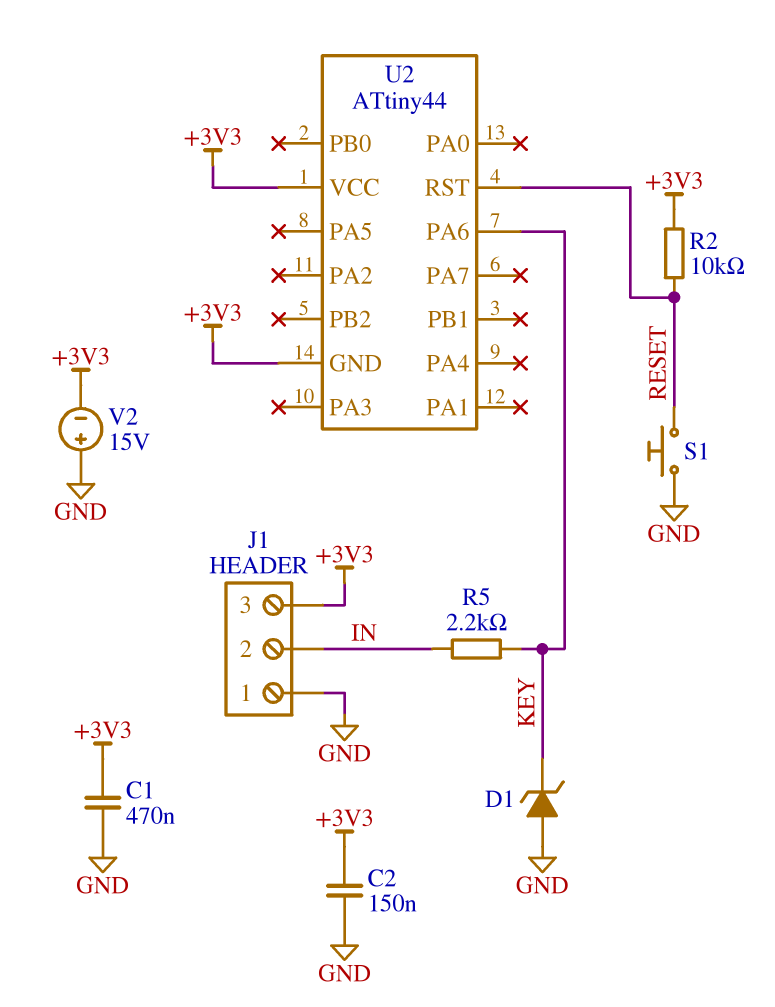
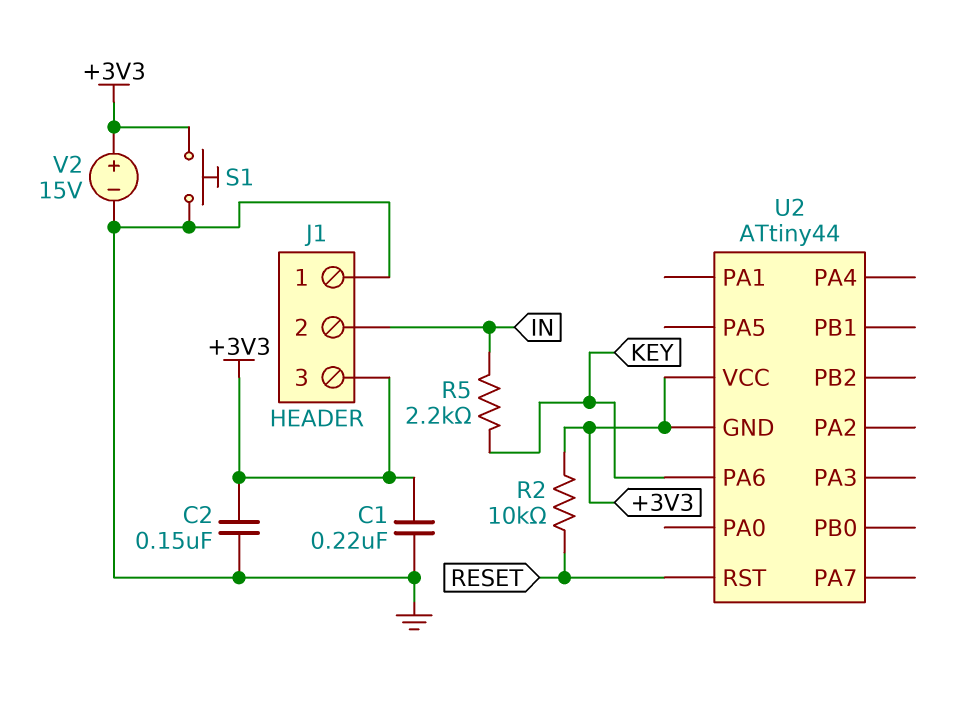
C1: 470nF (+3V3, GND) -> 220nF (+3V3, GND)
D1: zener (A GND, K KEY) -> none
S1: button (GND, RESET) -> button (+3V3, GND)
V2: 15V (plus GND, minus +3V3) -> 15V (plus +3V3, minus GND)

